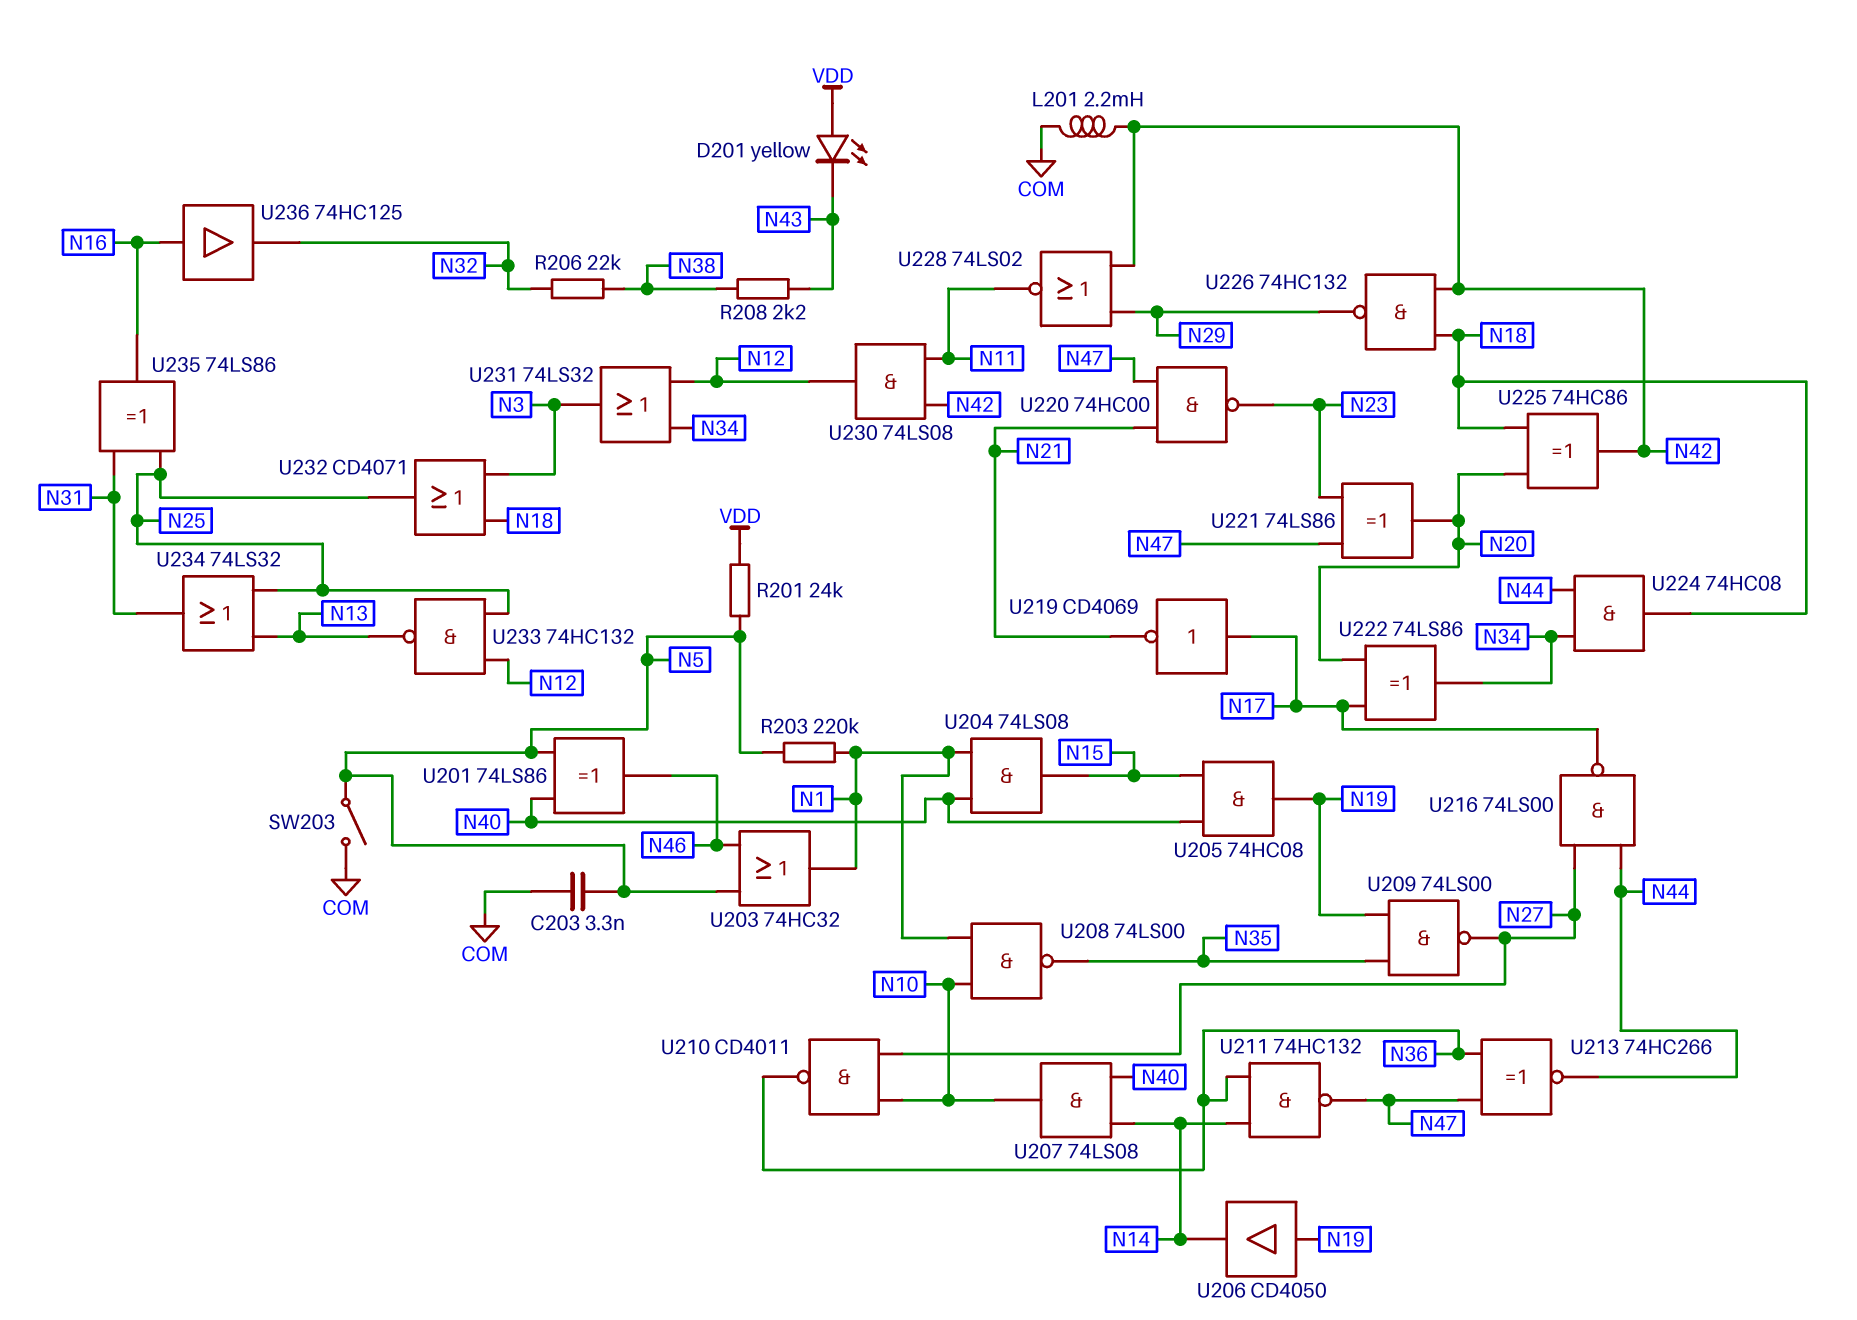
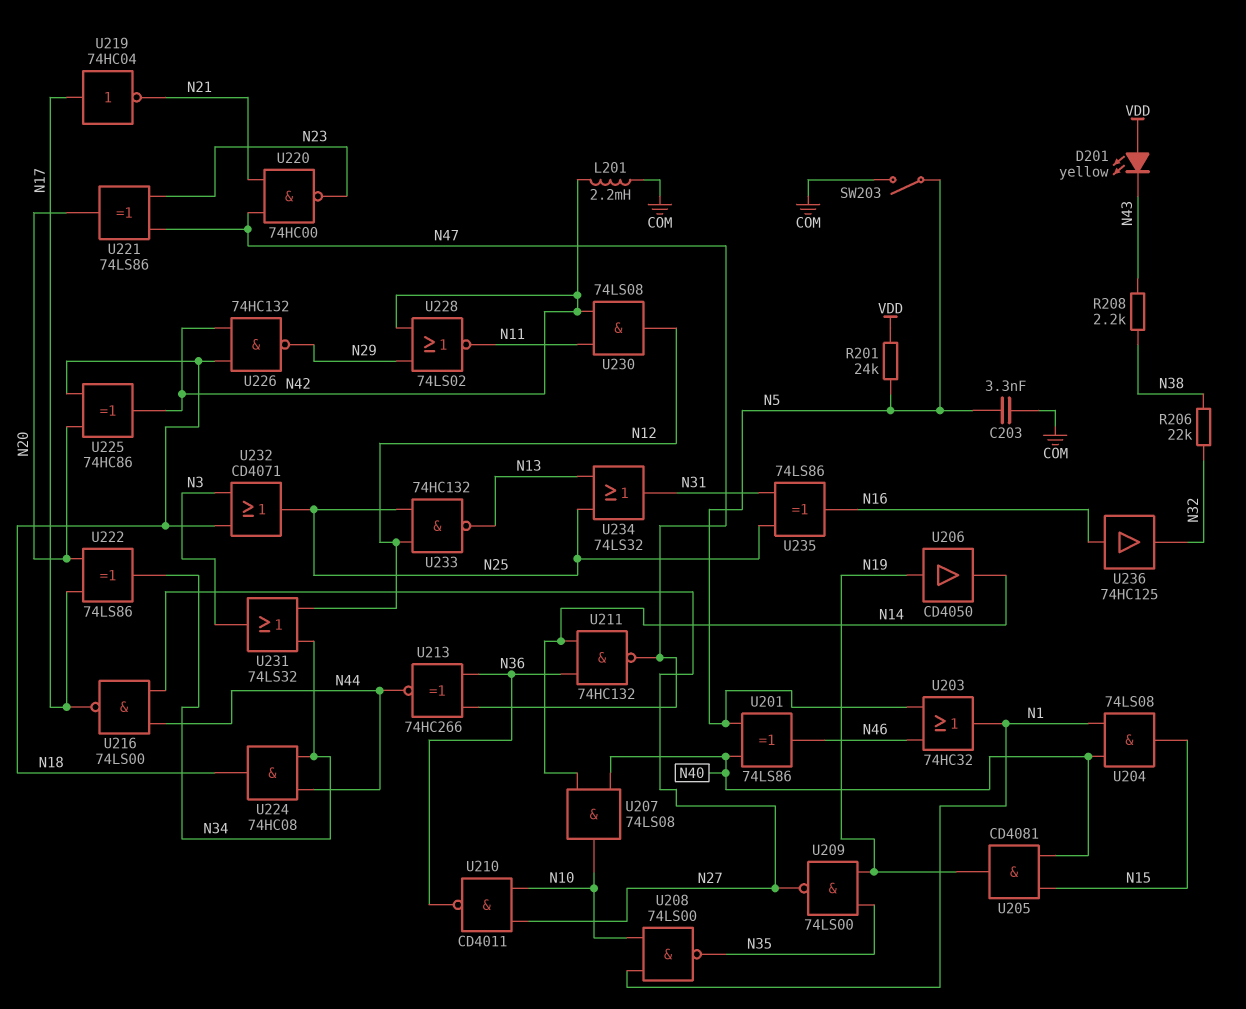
R203: 220k (N1, N5) -> none
U205: AND 74HC08 (in N15, in N40, out N19) -> AND CD4081 (in N15, in N40, out N19)
U219: NOT CD4069 (in N17, out N21) -> NOT 74HC04 (in N17, out N21)

